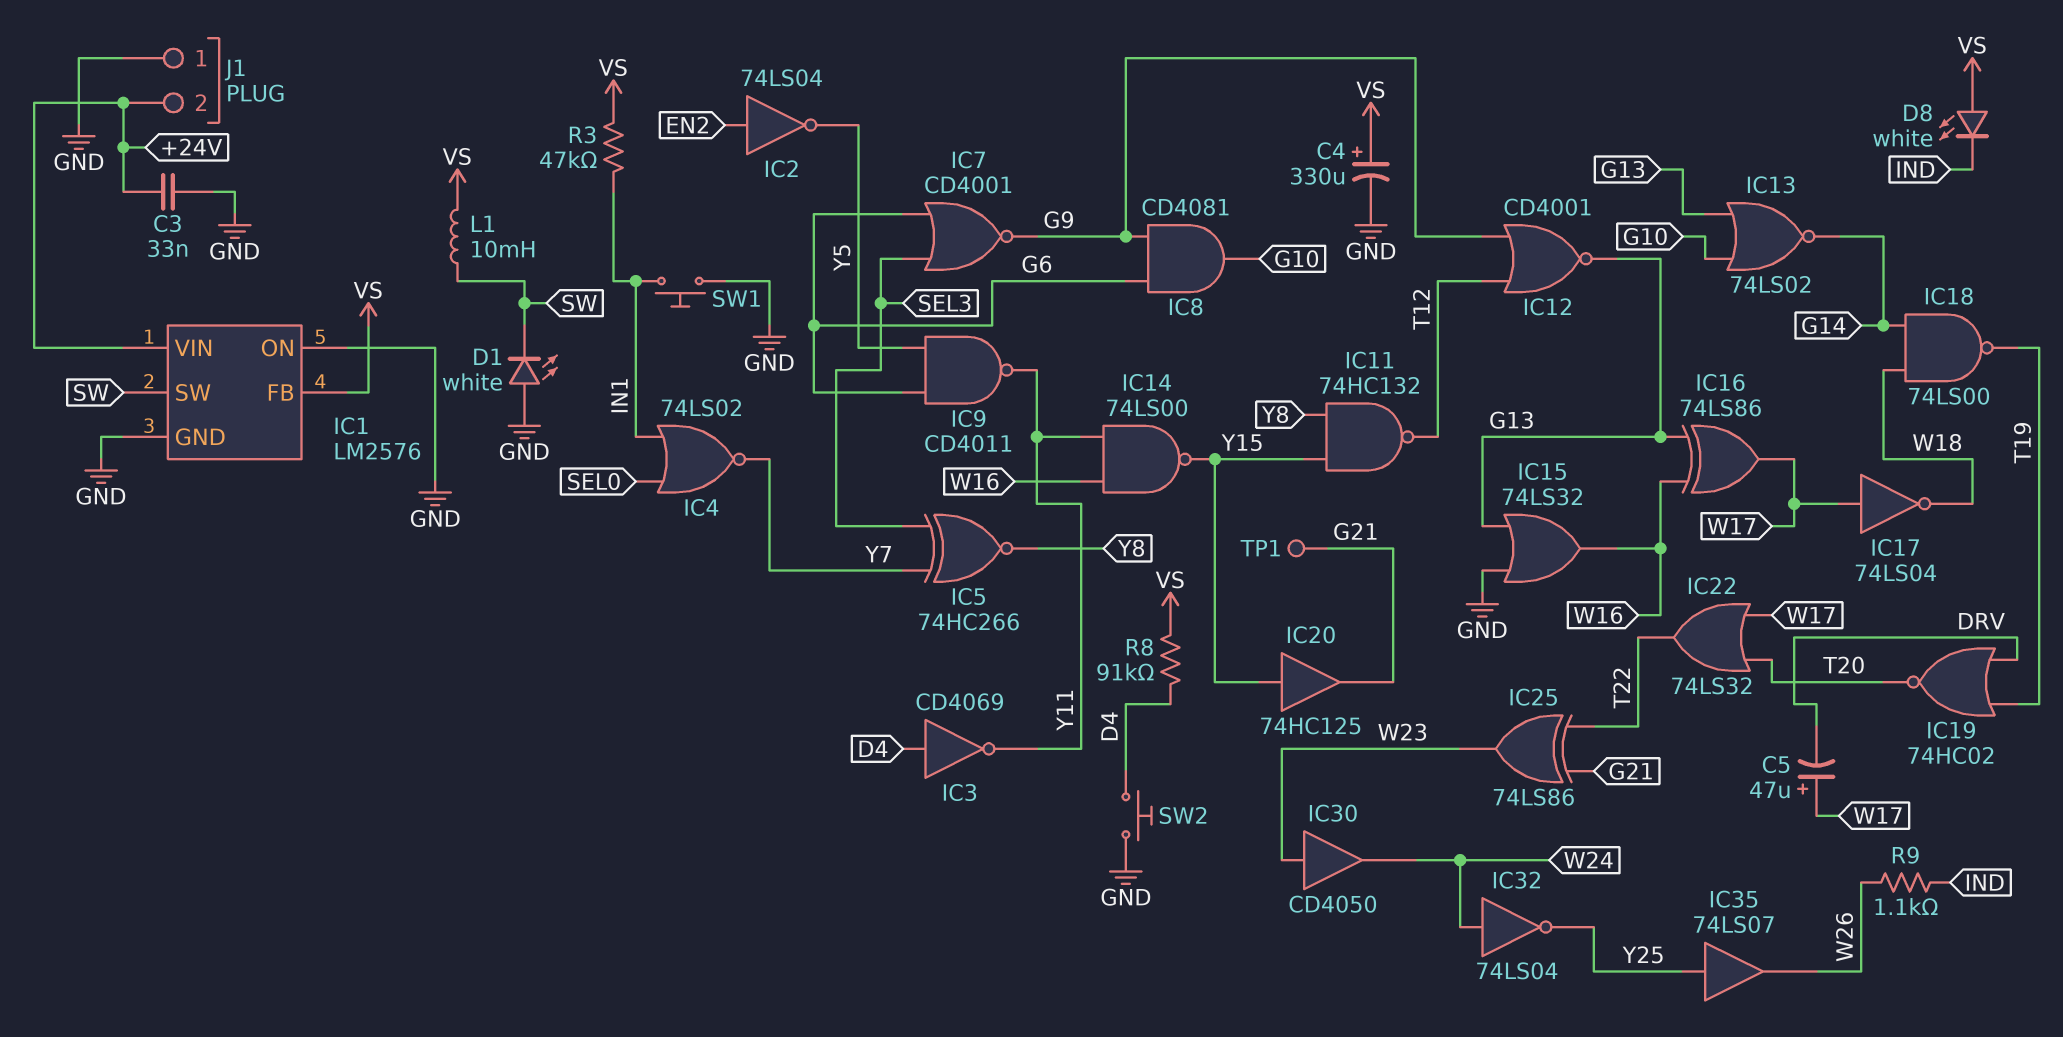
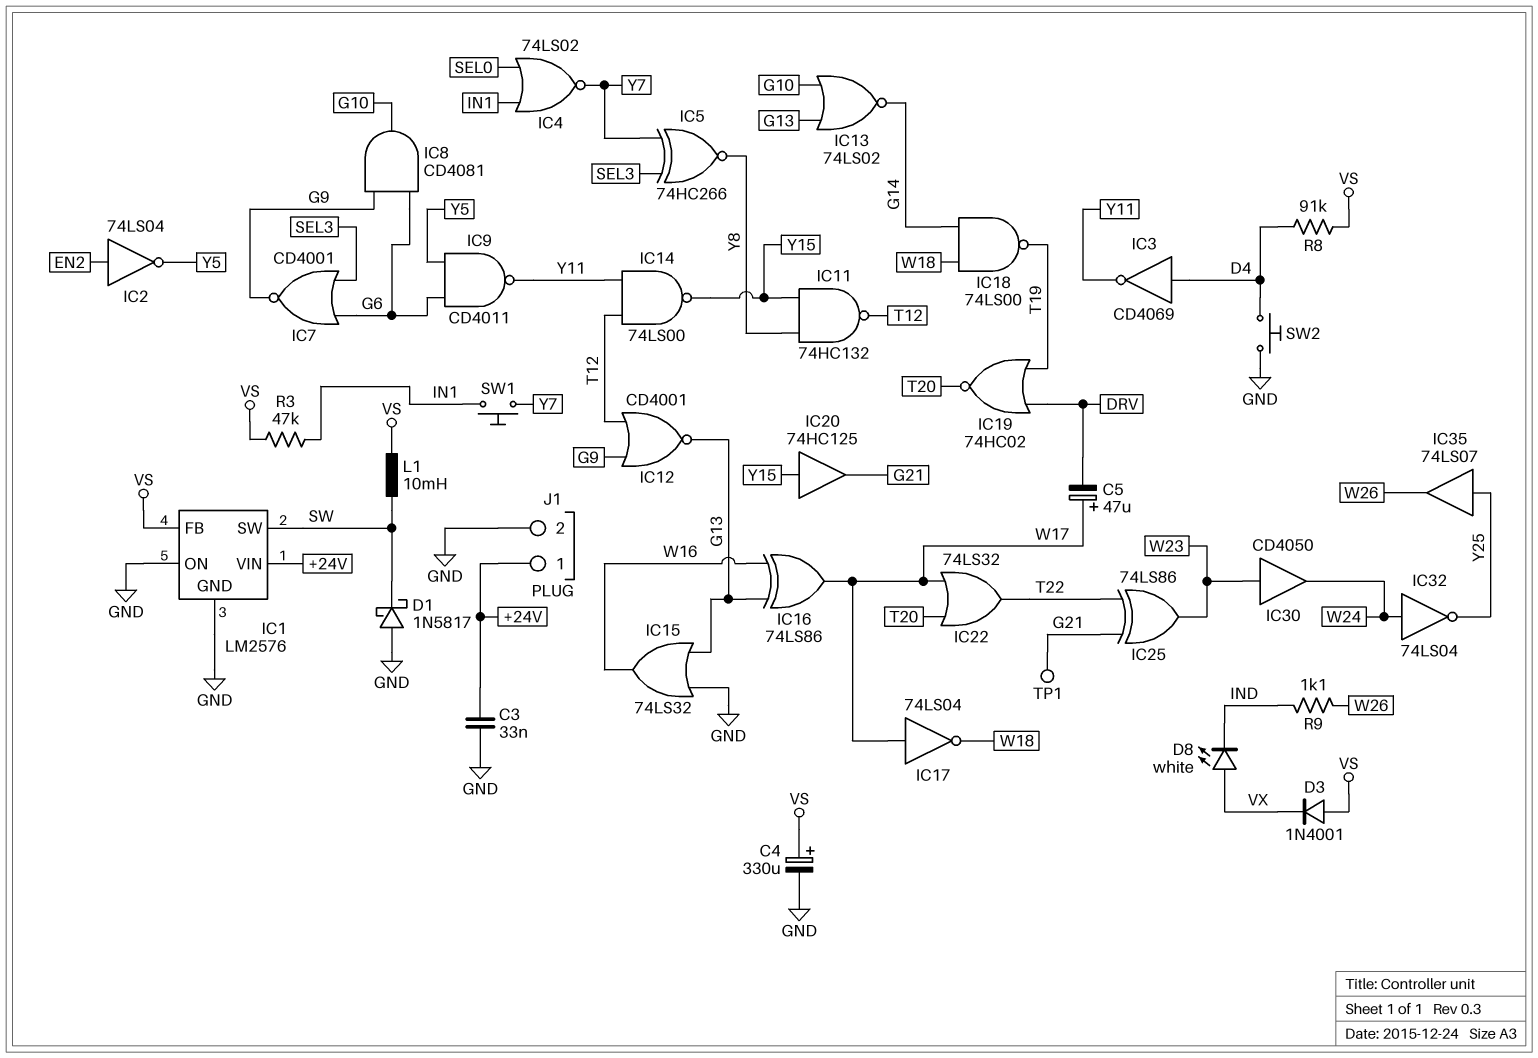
D1: LED white (A GND, K SW) -> schottky 1N5817 (A GND, K SW)
D3: none -> diode 1N4001 (A VS, K VX)
D8: LED white (A VS, K IND) -> LED white (A VX, K IND)
IC14: NAND 74LS00 (in W16, in Y11, out Y15) -> NAND 74LS00 (in T12, in Y11, out Y15)
J1 pin 1: GND -> +24V
J1 pin 2: +24V -> GND
SW1: button (GND, IN1) -> button (IN1, Y7)

